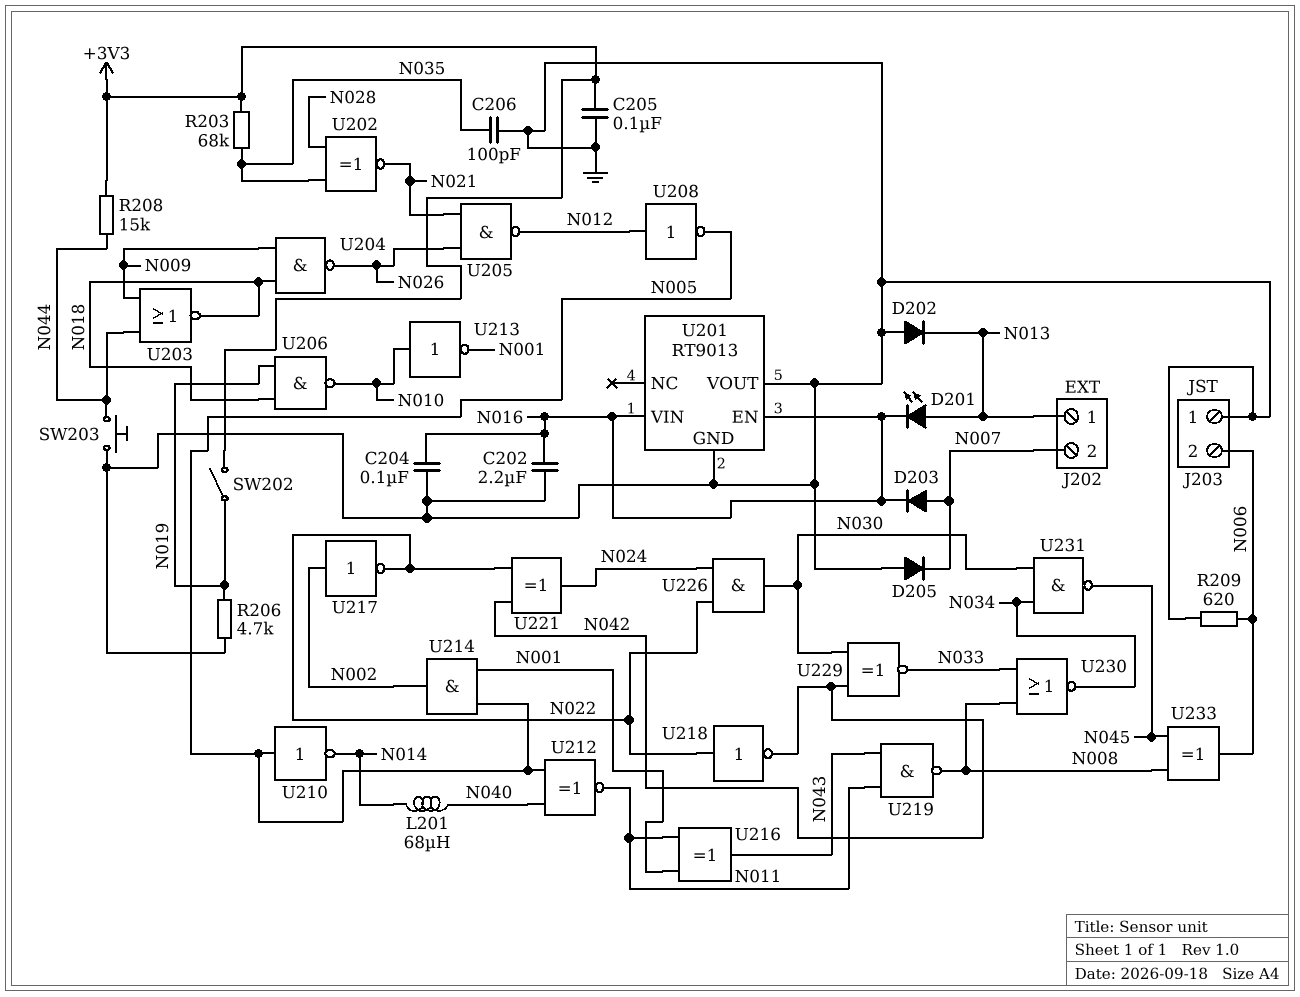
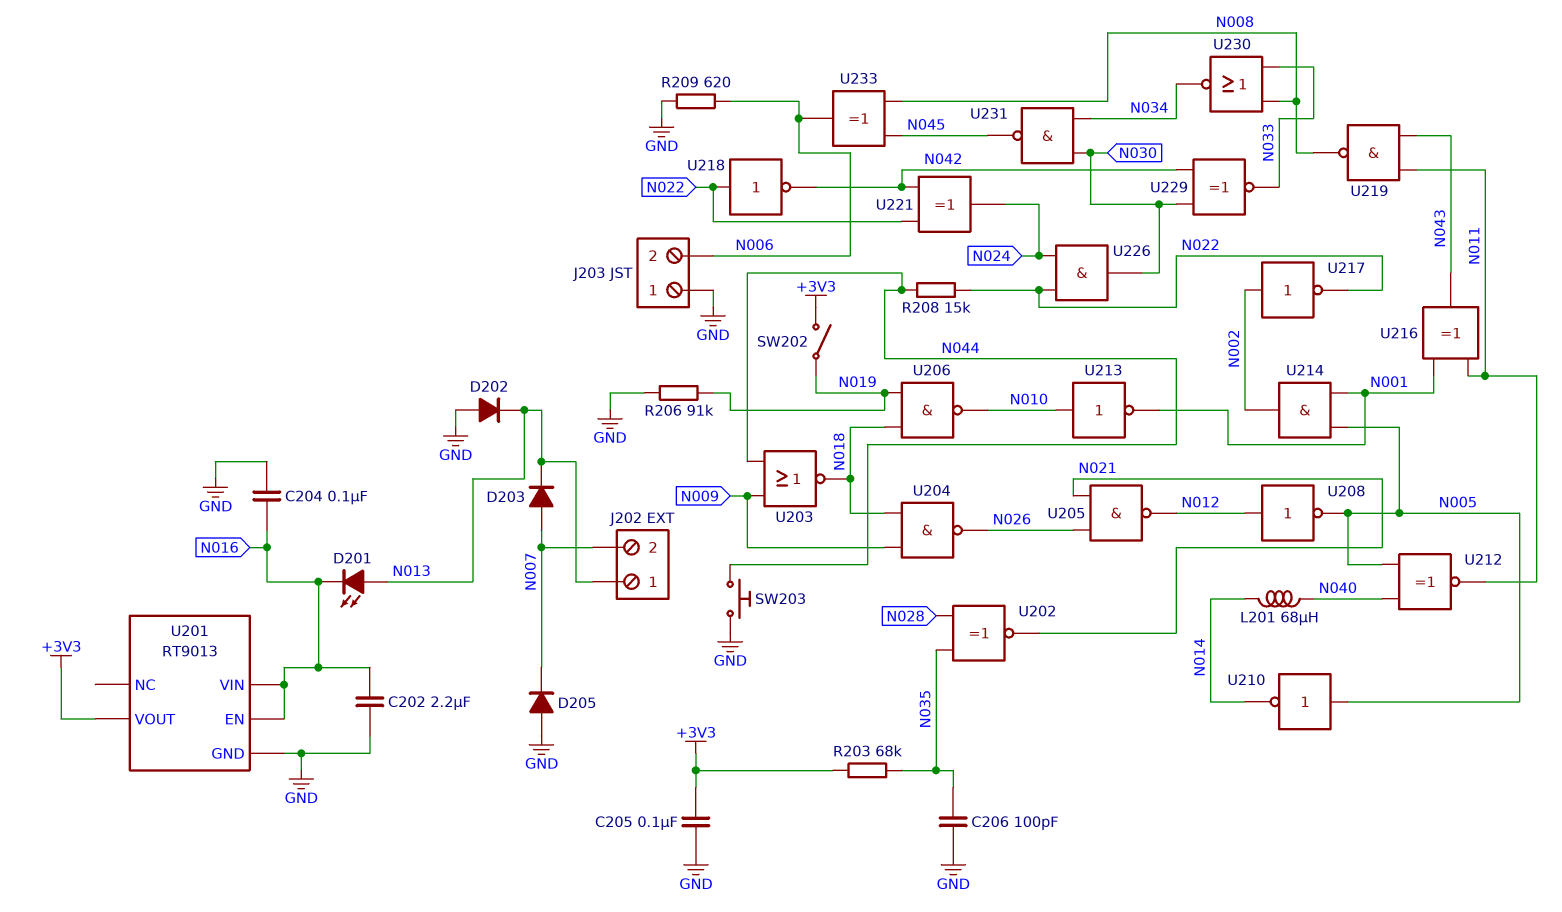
D203: diode (A N007, K N016) -> diode (A N007, K N013)
R206: 4.7k (GND, N019) -> 91k (GND, N019)
R208: 15k (+3V3, N044) -> 15k (N022, N044)
U201 pin VOUT: GND -> +3V3

